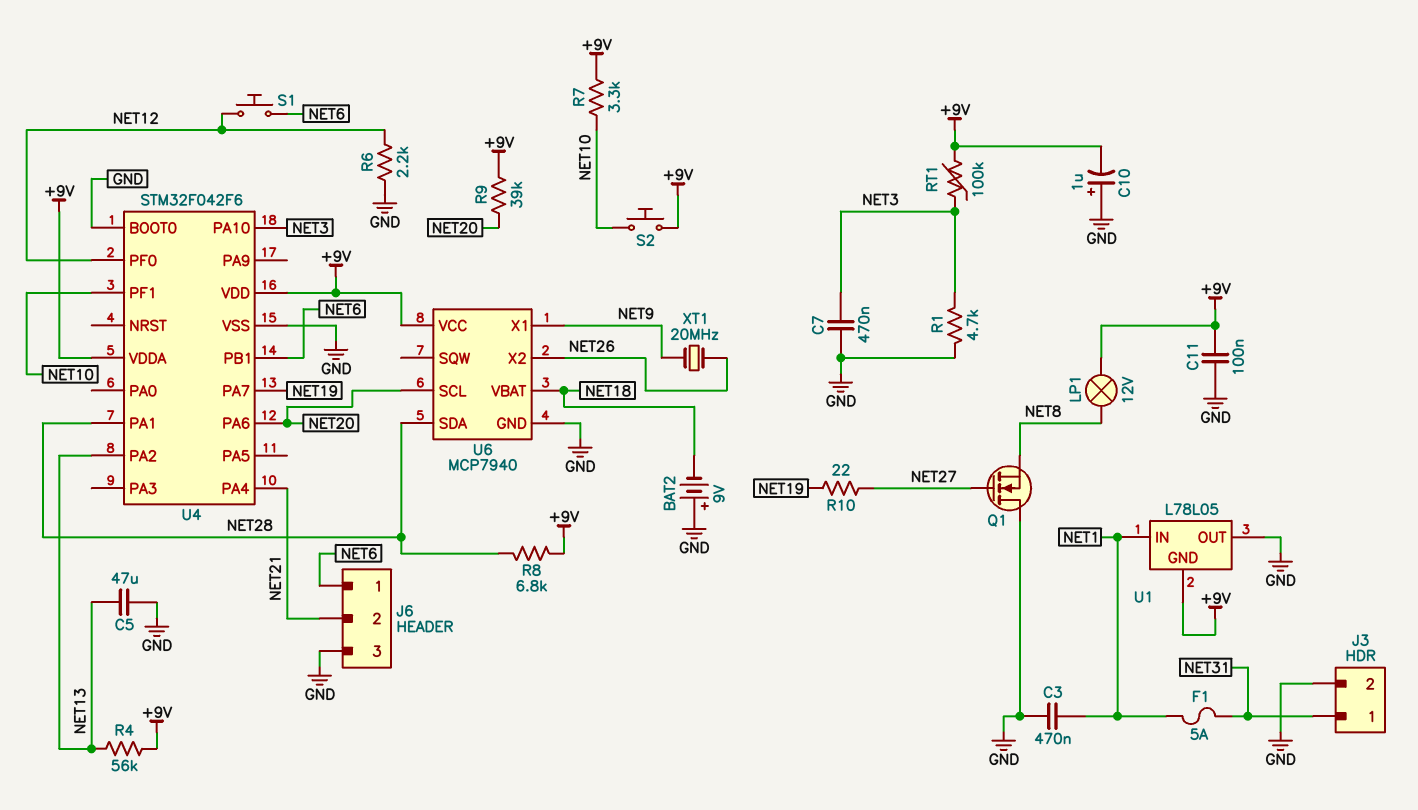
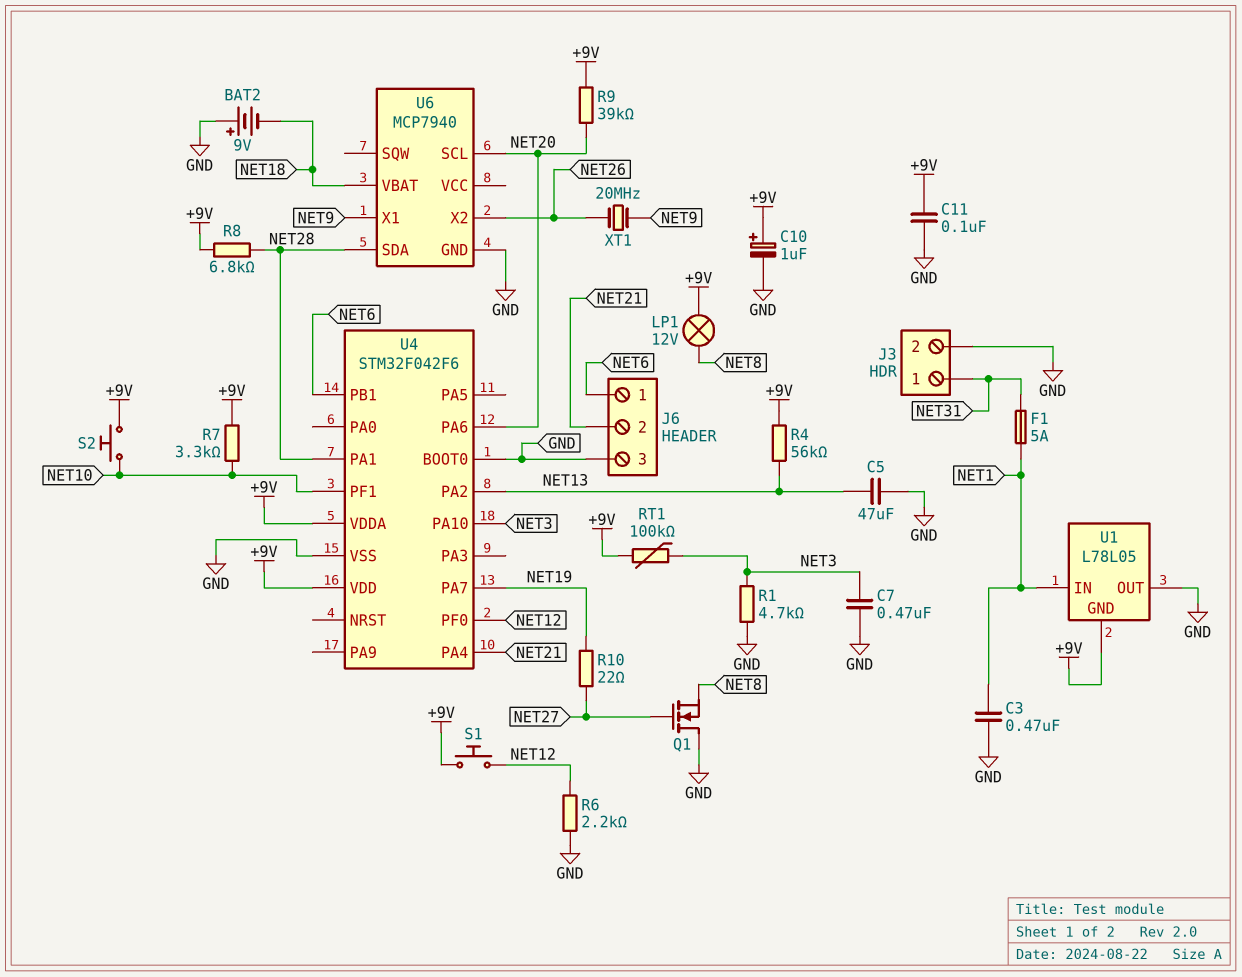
C10: 1uF (plus GND, minus +9V) -> 1uF (plus +9V, minus GND)
S1: button (NET6, NET12) -> button (+9V, NET12)
U6 pin VCC: +9V -> none

